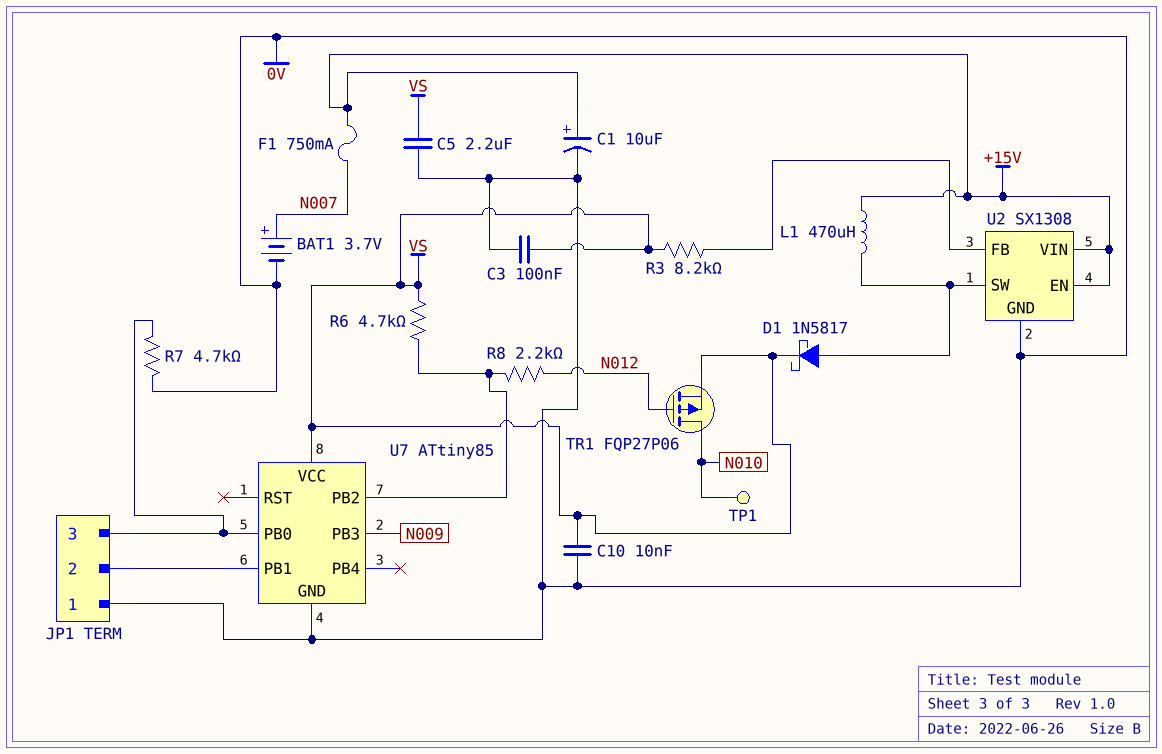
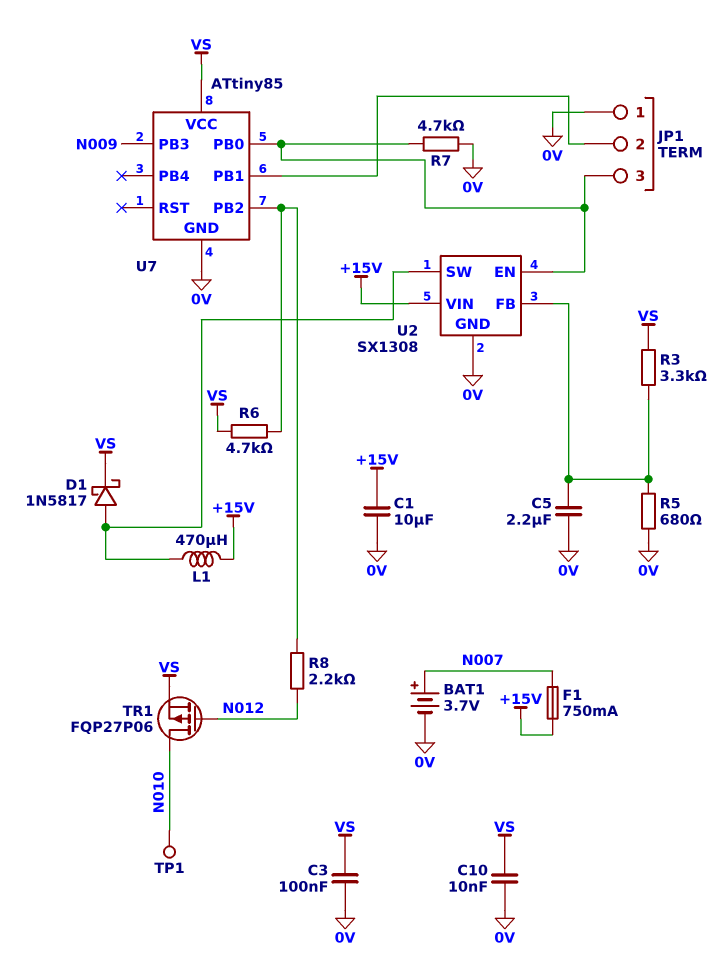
C1: 10uF (plus +15V, minus 0V) -> 10uF (+15V, 0V)
C5: 2.2uF (0V, VS) -> 2.2uF (0V, U2/FB)
R3: 8.2k (U2/FB, VS) -> 3.3k (U2/FB, VS)
R5: none -> 680 (0V, U2/FB)
U2 pin EN: +15V -> JP1/3

